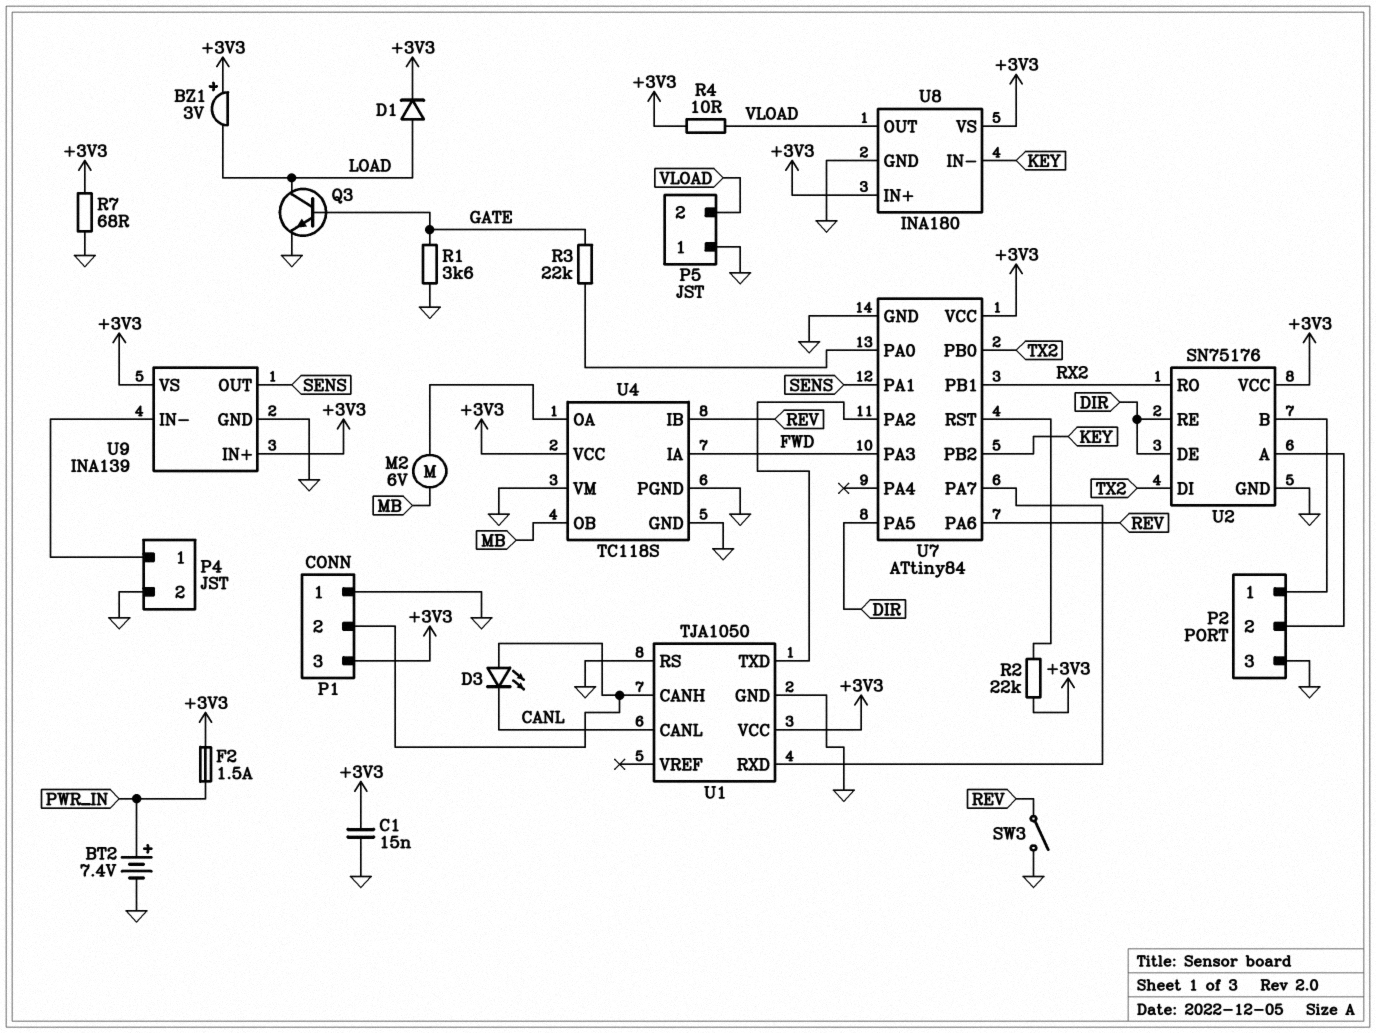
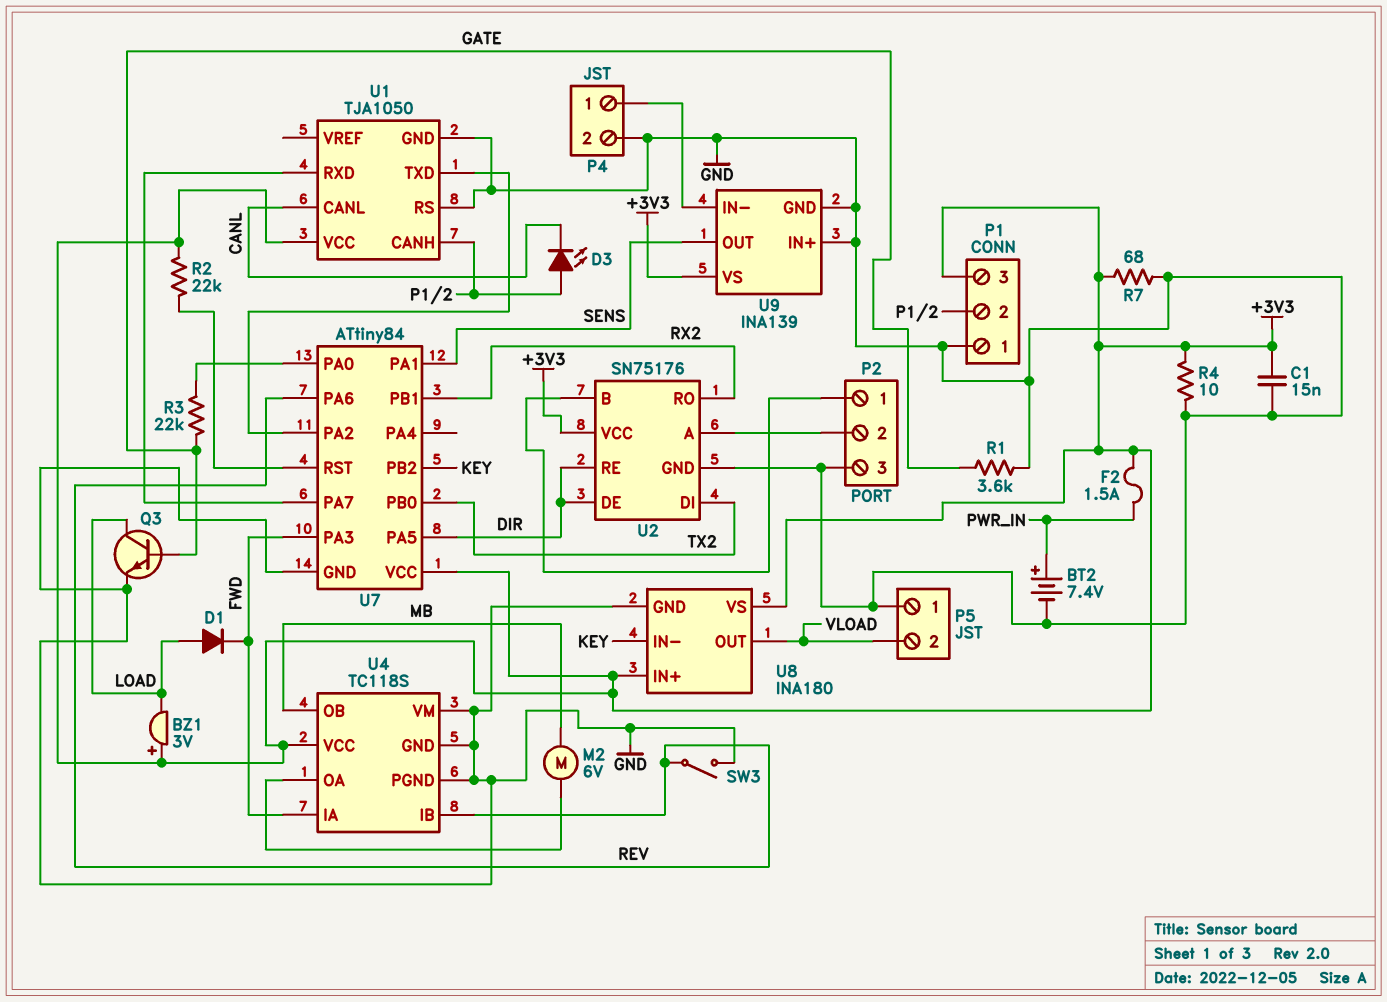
D1: diode (A LOAD, K +3V3) -> diode (A LOAD, K FWD)
R4: 10 (+3V3, VLOAD) -> 10 (+3V3, GND)
U9 pin IN+: +3V3 -> GND

